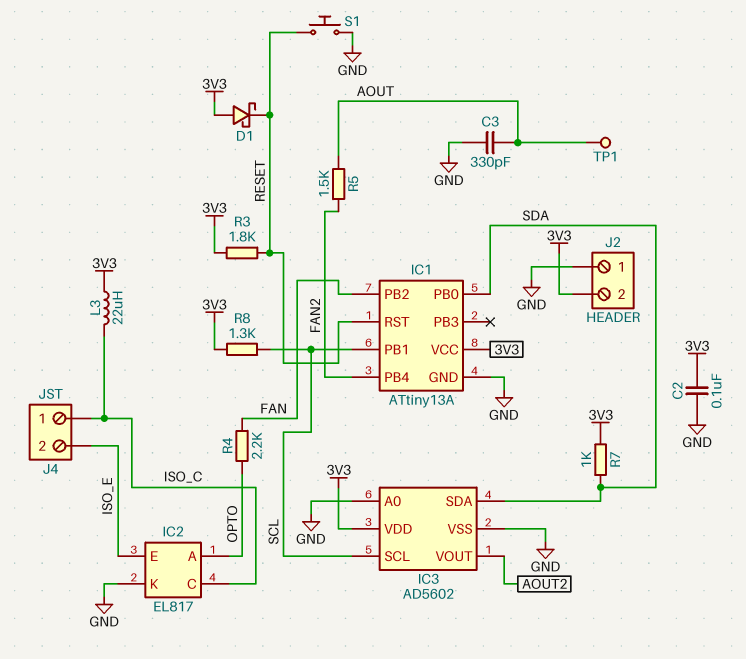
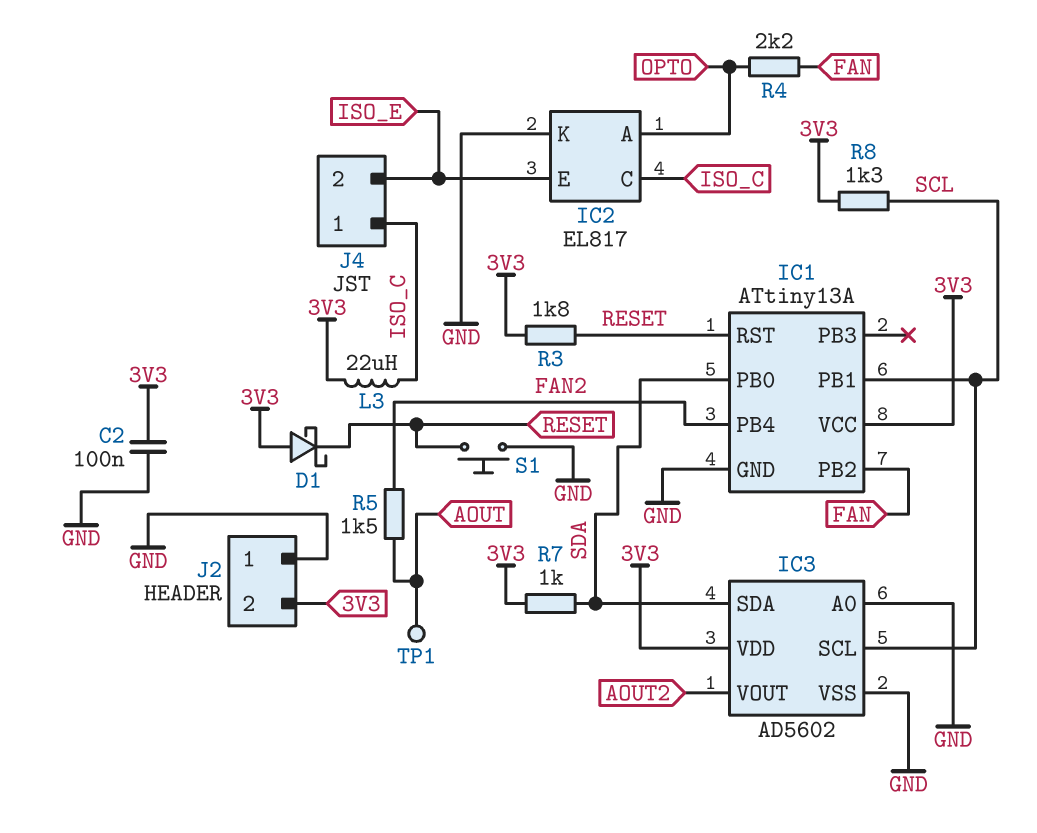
C3: 330pF (AOUT, GND) -> none

